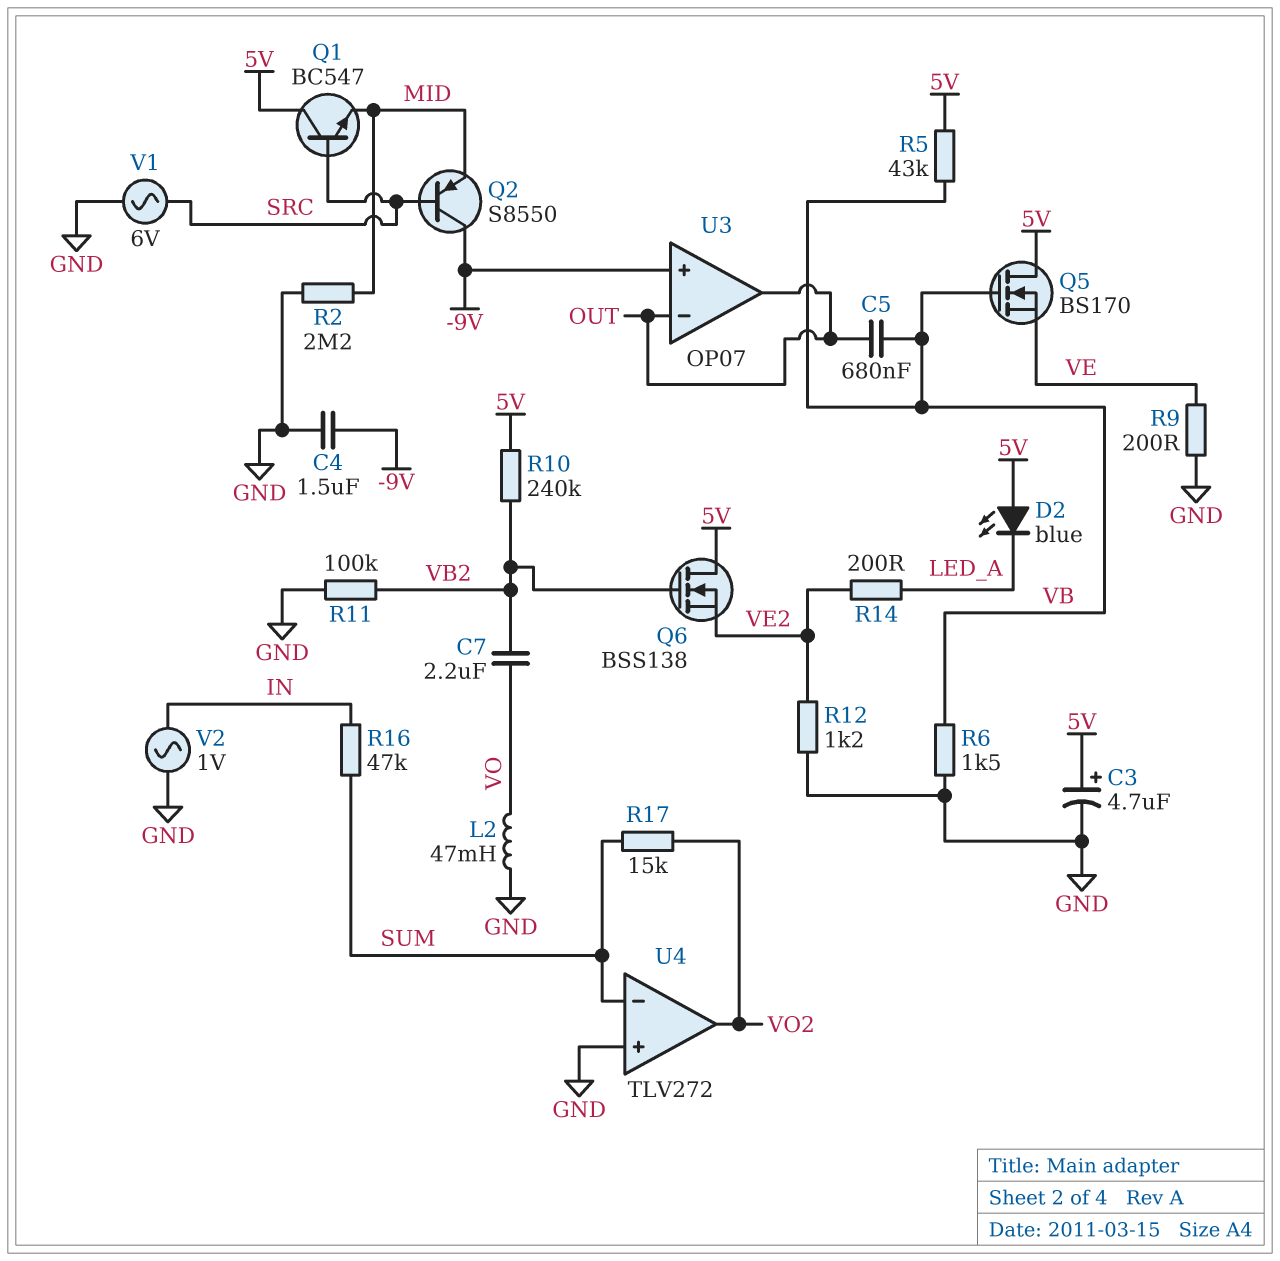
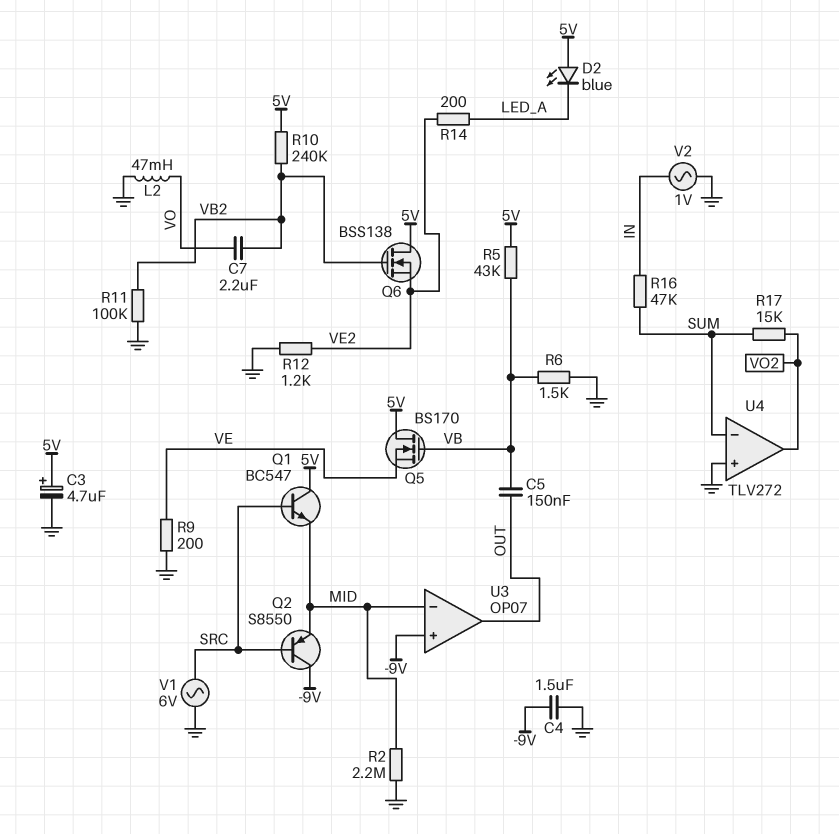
C5: 680nF (OUT, VB) -> 150nF (OUT, VB)
U3 pin in-: OUT -> MID

